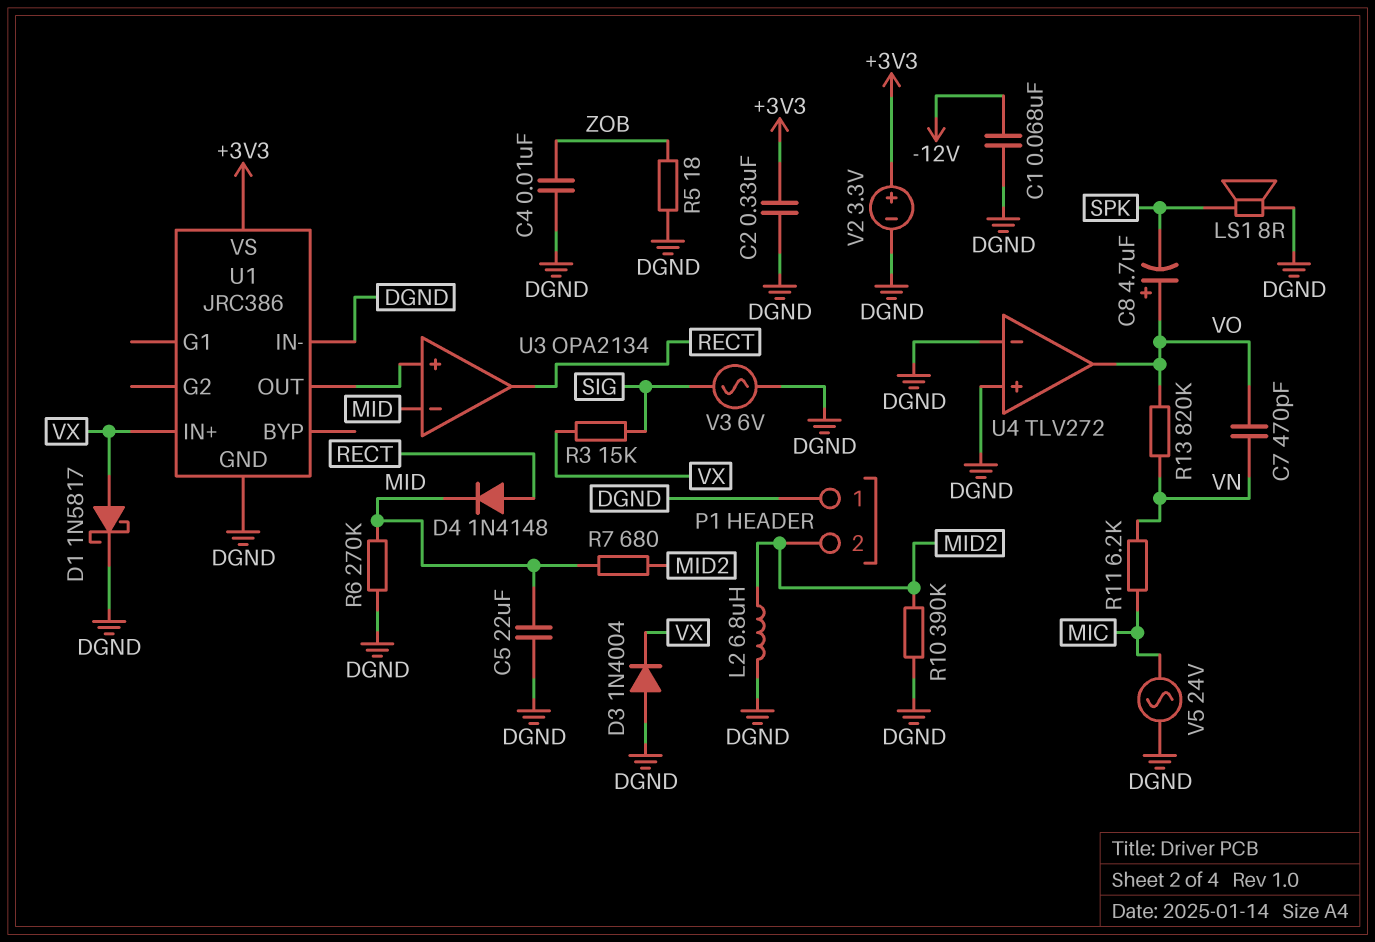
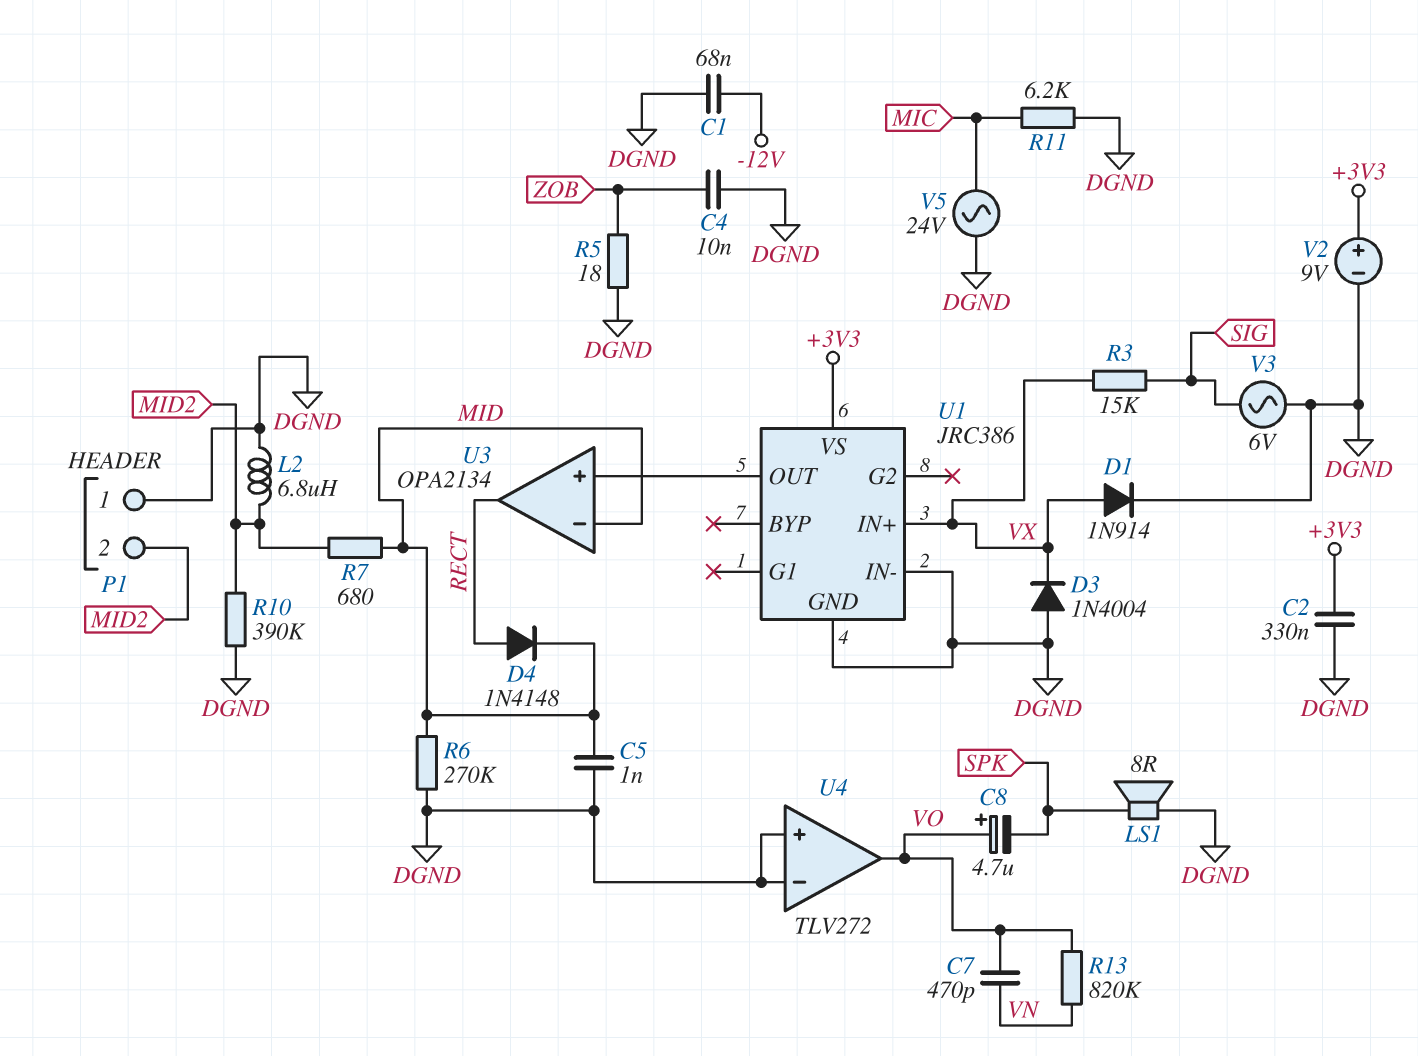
C5: 22uF (DGND, MID) -> 1nF (DGND, MID)
D1: schottky 1N5817 (A VX, K DGND) -> diode 1N914 (A VX, K DGND)
R11: 6.2k (MIC, VN) -> 6.2k (DGND, MIC)
V2: 3.3V (plus +3V3, minus DGND) -> 9V (plus +3V3, minus DGND)

